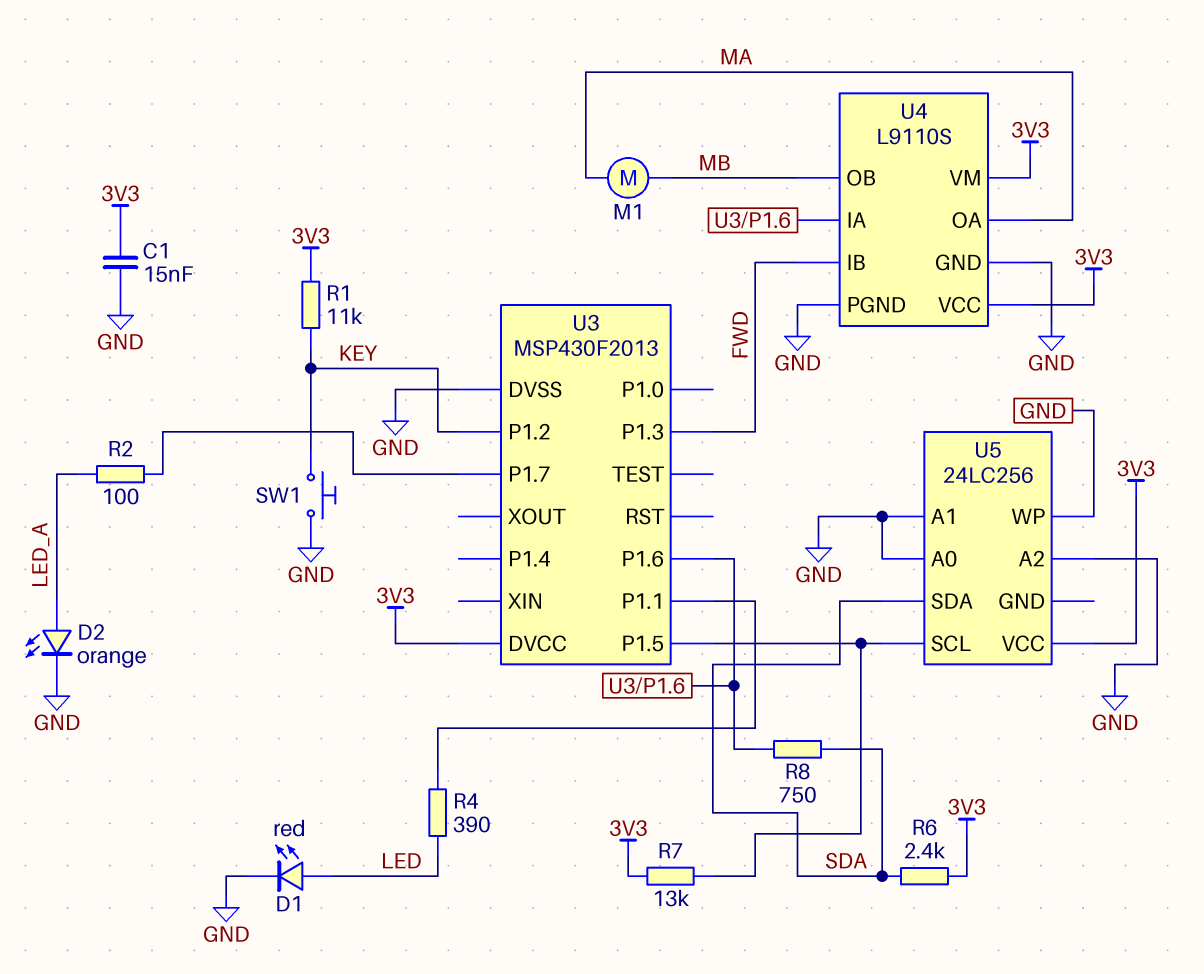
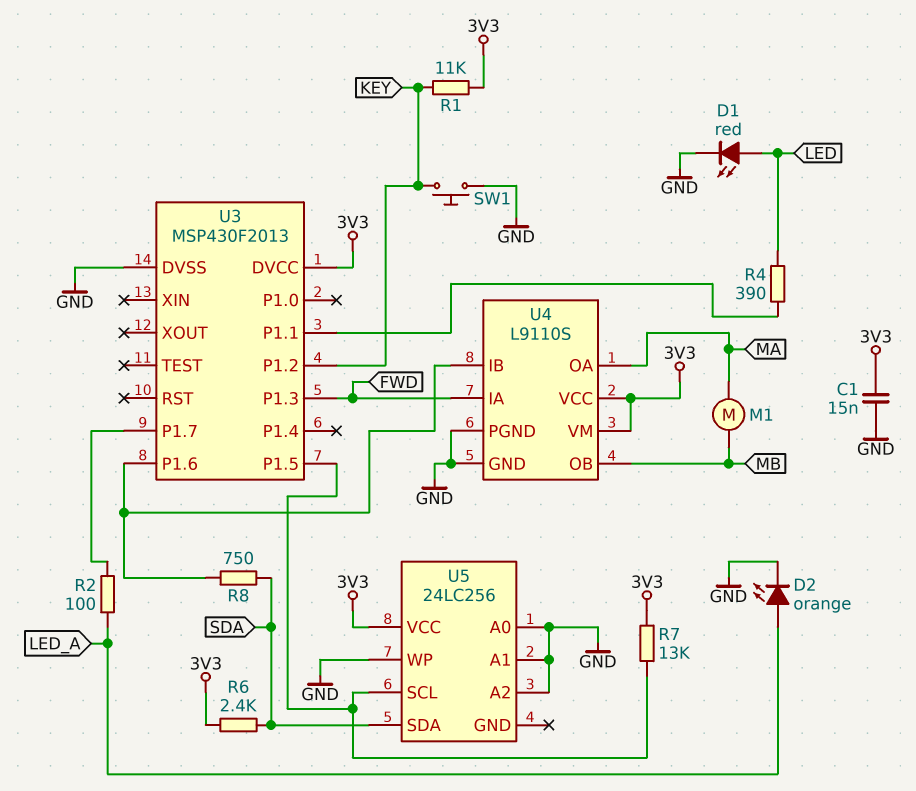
U4 pin IA: U3/P1.6 -> FWD
U4 pin IB: FWD -> U3/P1.6

